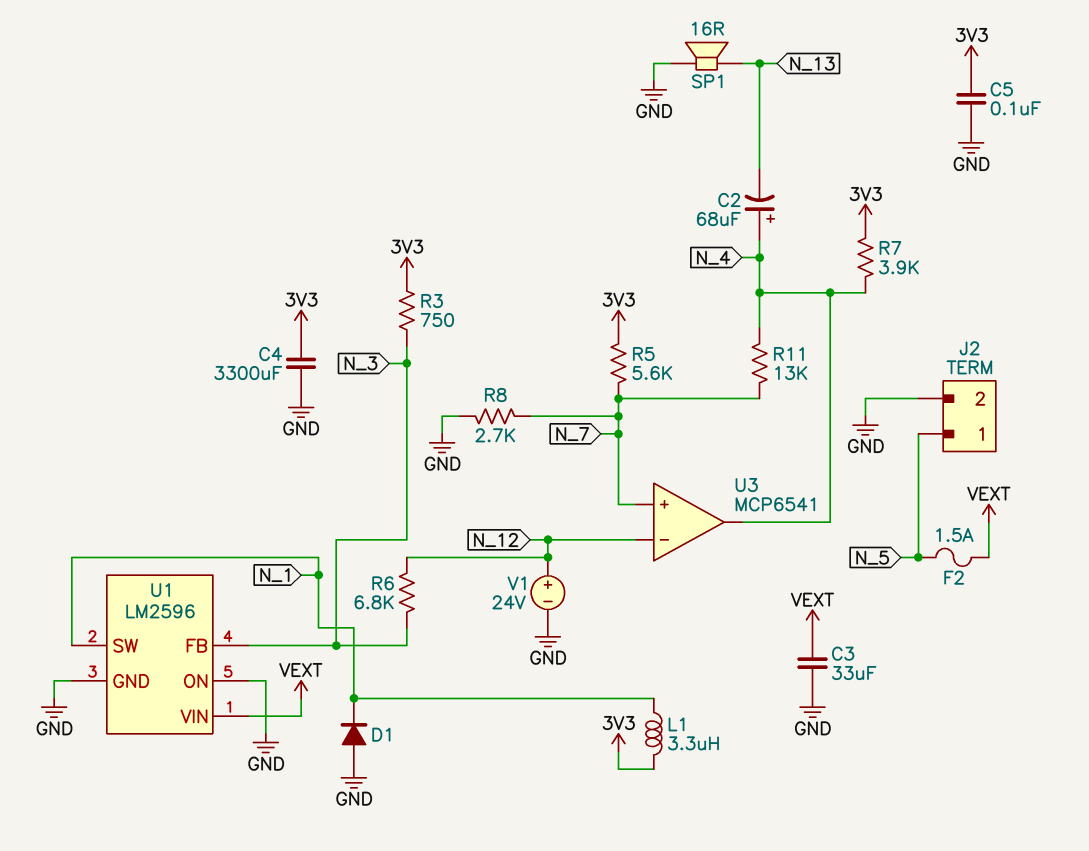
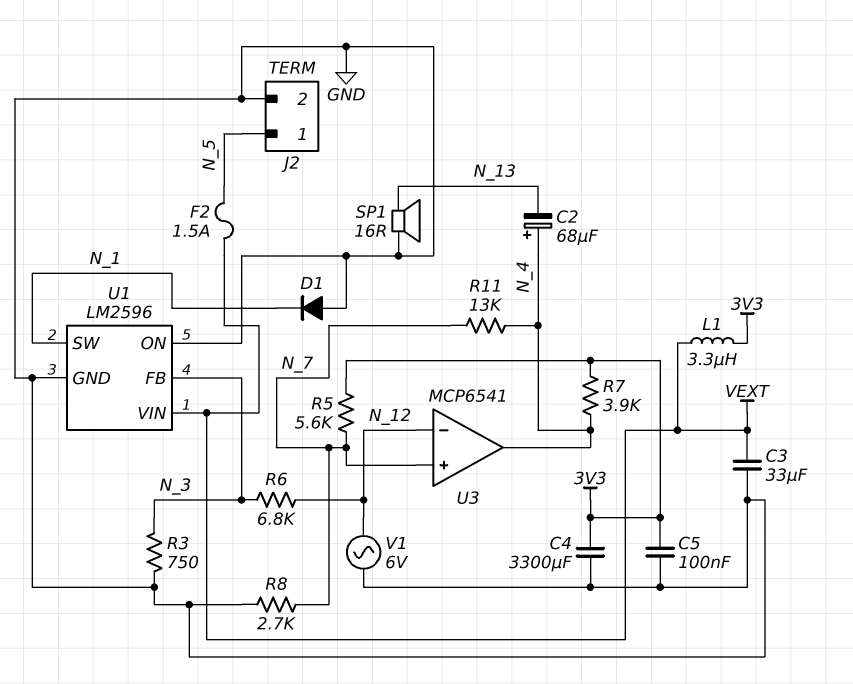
L1: 3.3uH (3V3, N_1) -> 3.3uH (3V3, VEXT)
R3: 750 (3V3, N_3) -> 750 (GND, N_3)
V1: 24V (plus N_12, minus GND) -> AC 6V (GND, N_12)

